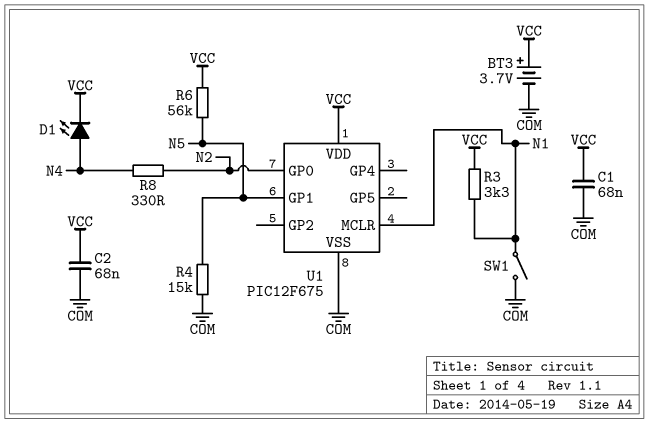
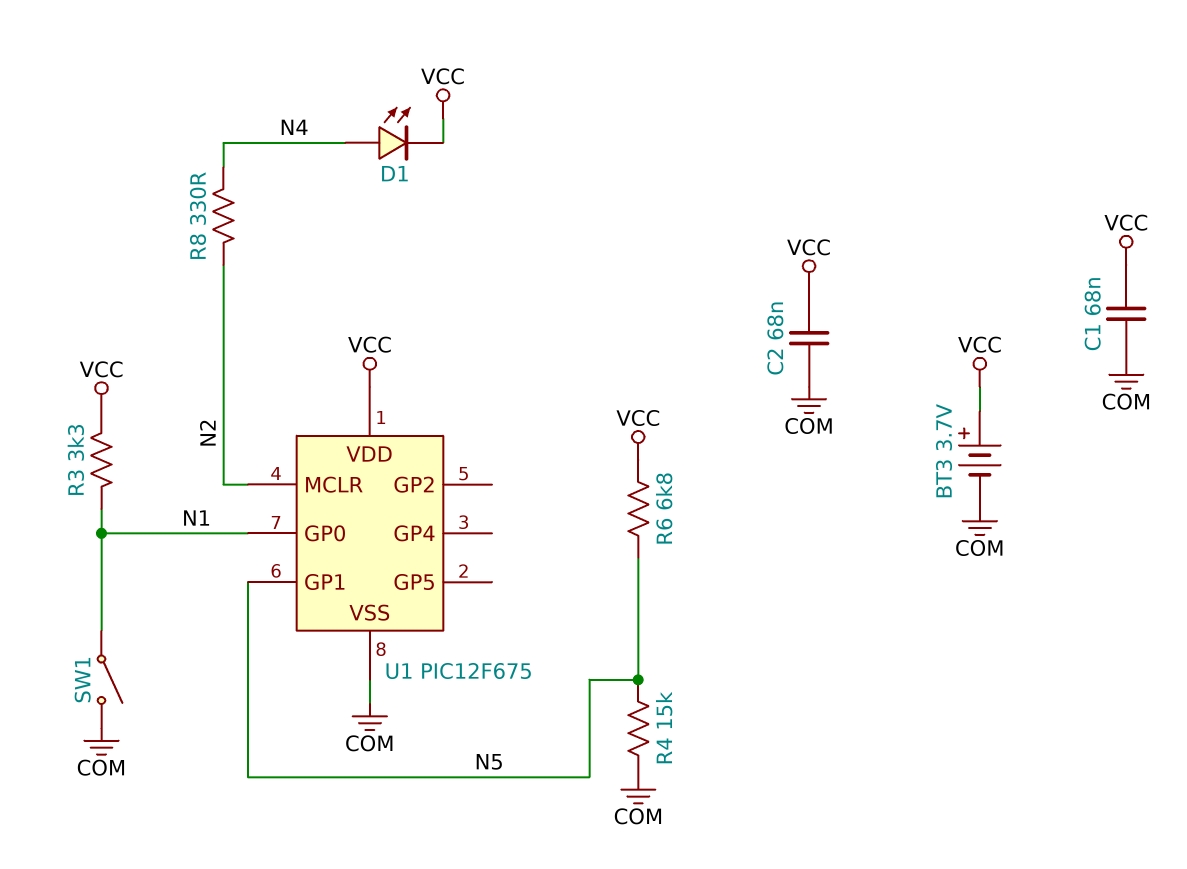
R6: 56k (N5, VCC) -> 6.8k (N5, VCC)
U1 pin GP0: N2 -> N1
U1 pin MCLR: N1 -> N2

